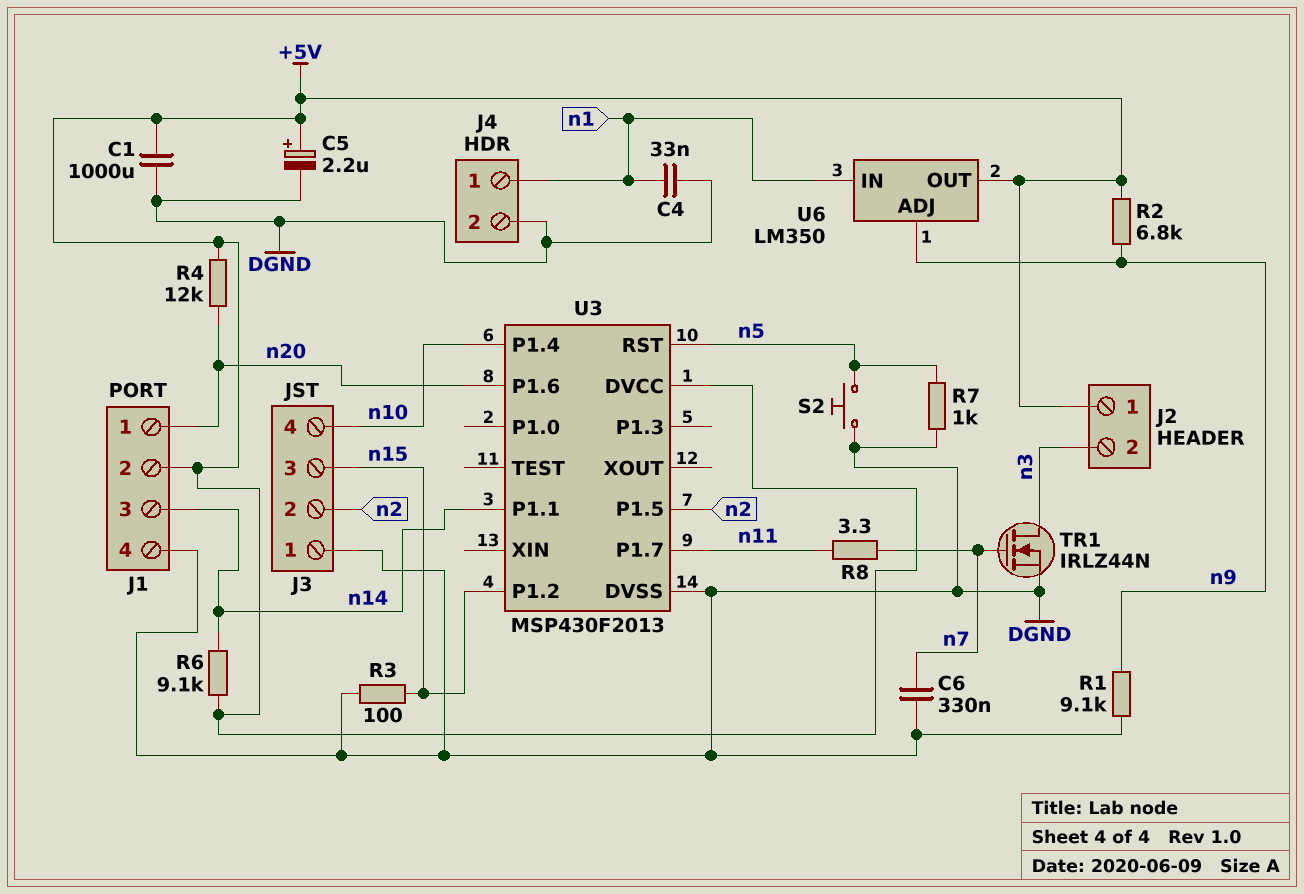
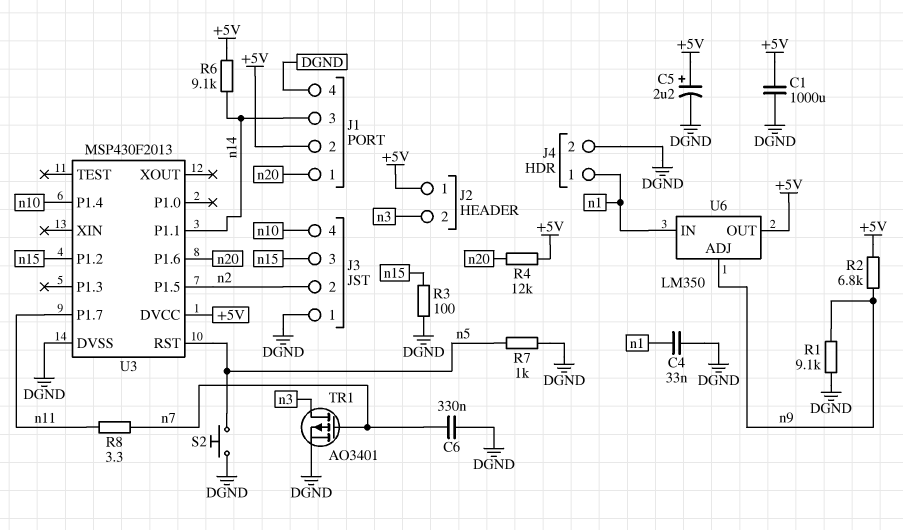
TR1: NMOS IRLZ44N (G n7, D n3, S DGND) -> PMOS AO3401 (G n7, D n3, S DGND)

